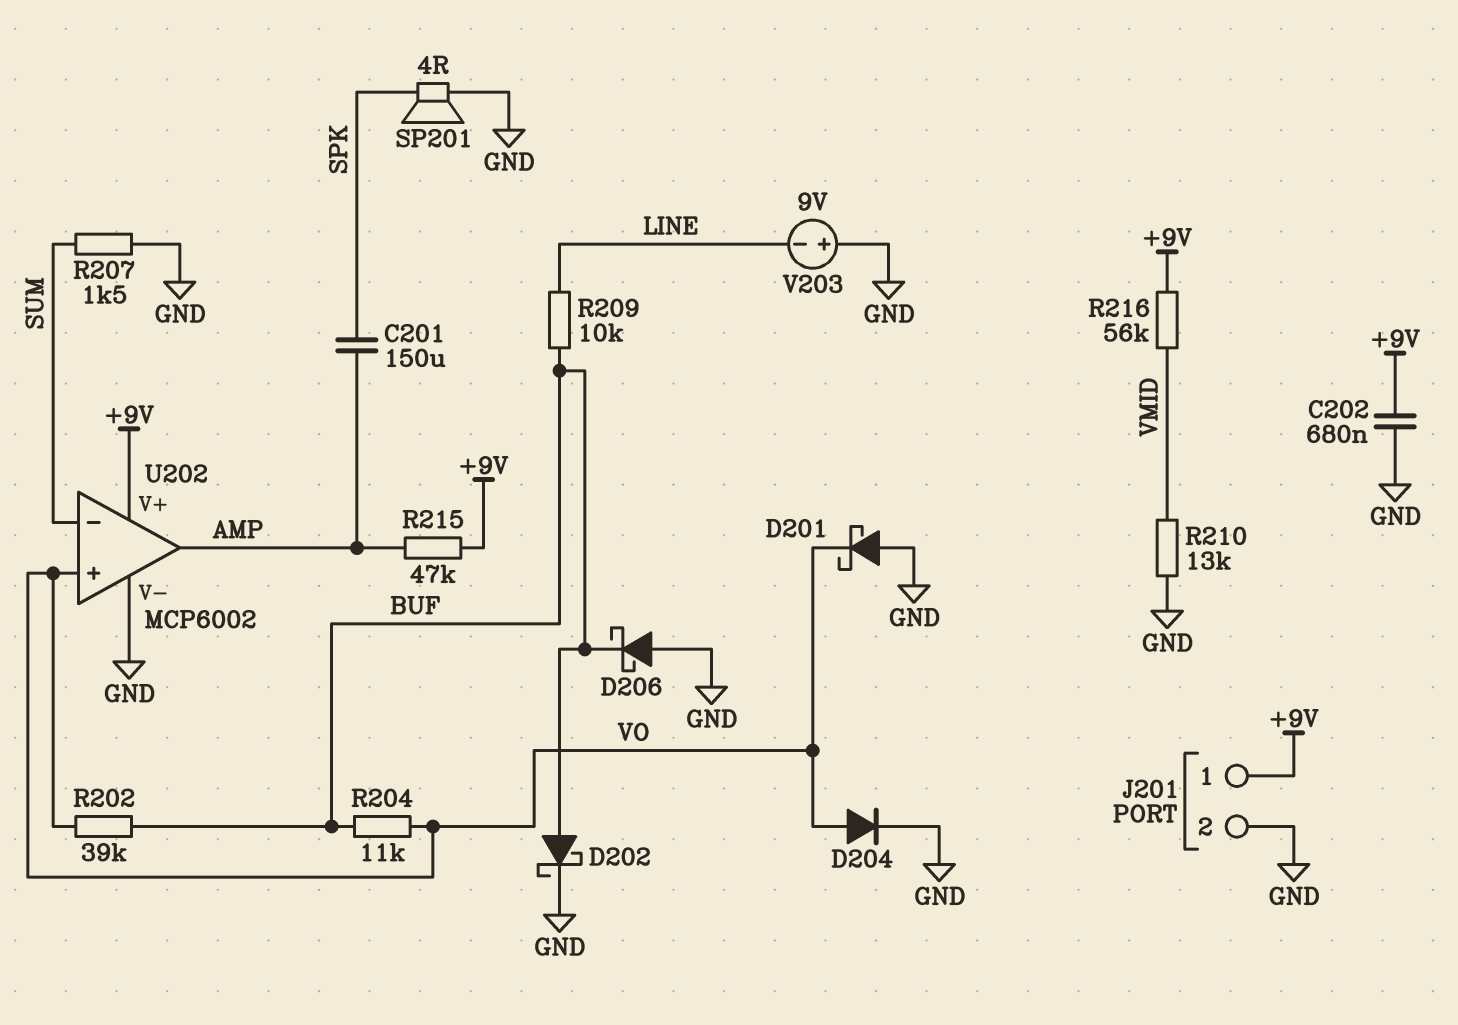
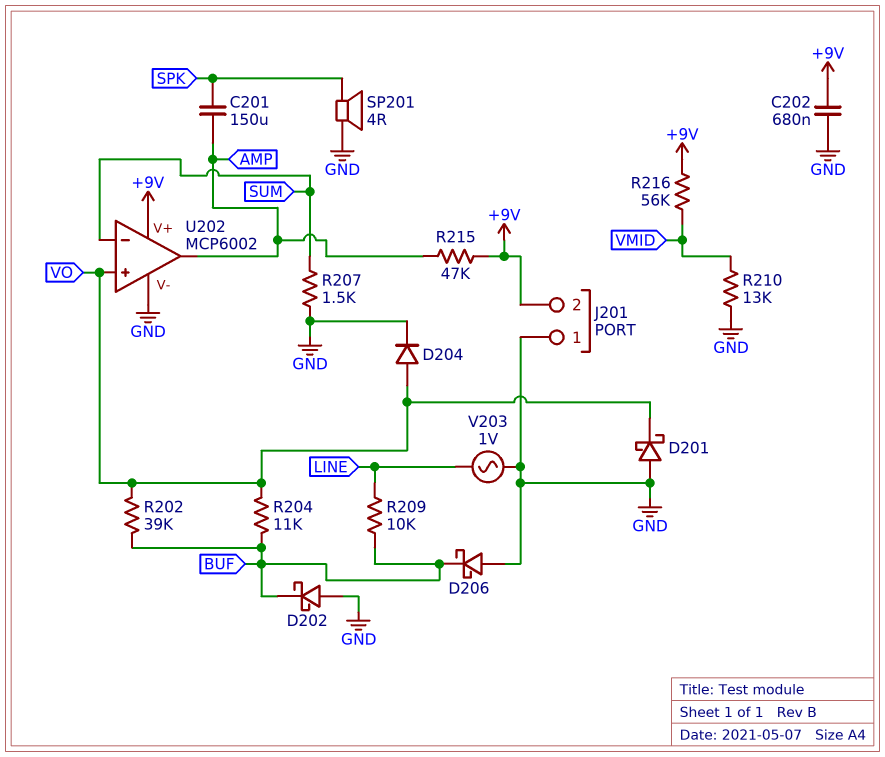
D202: schottky (A BUF, K GND) -> schottky (A GND, K BUF)
J201 pin 1: +9V -> GND
J201 pin 2: GND -> +9V
V203: 9V (plus GND, minus LINE) -> AC 1V (GND, LINE)

